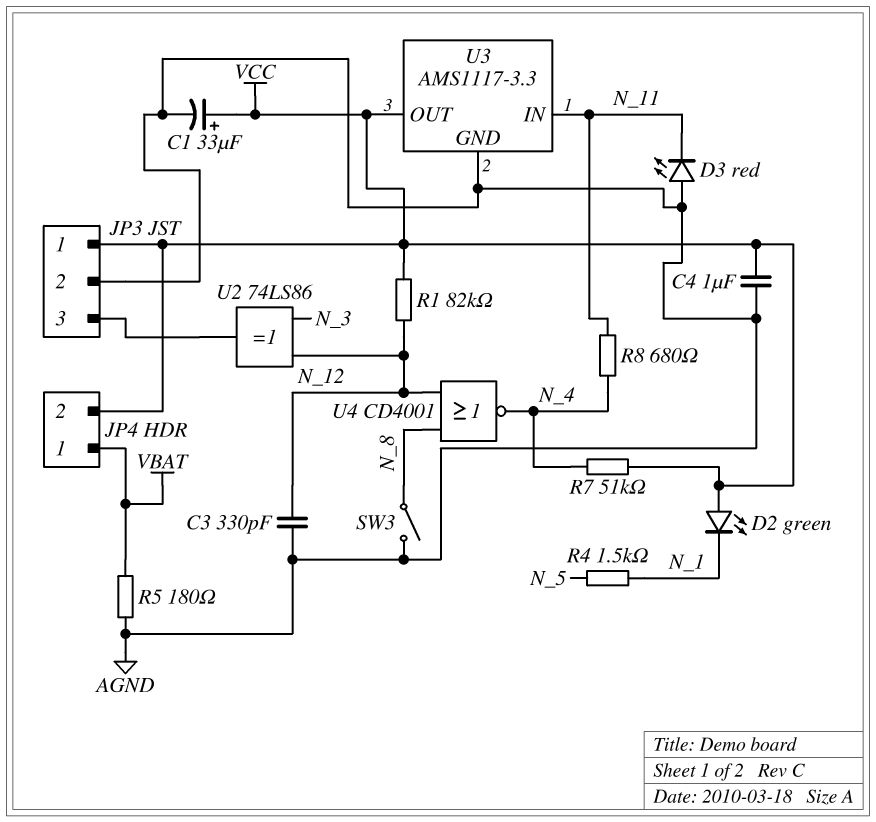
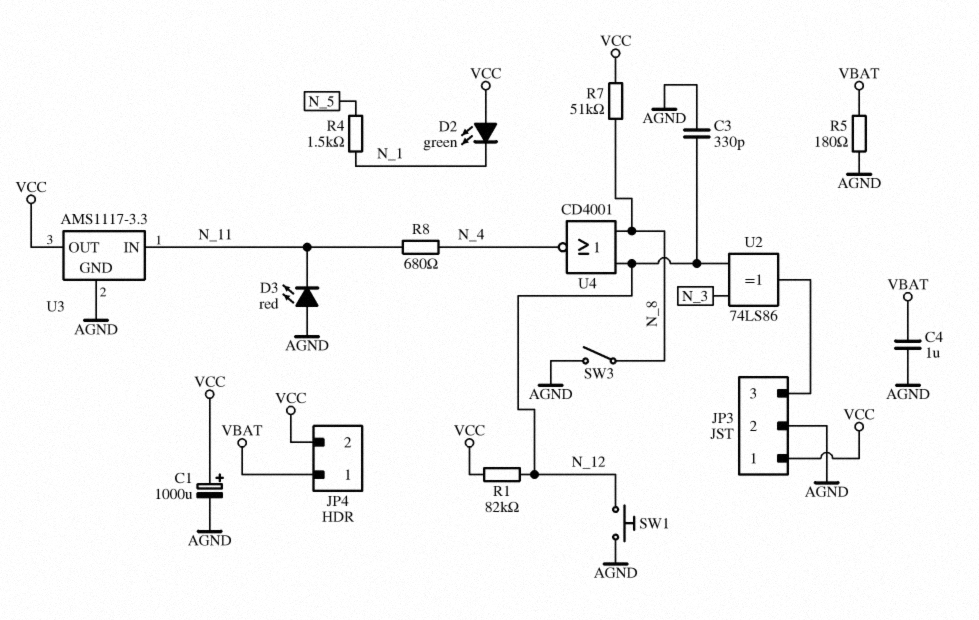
C1: 33uF (plus VCC, minus AGND) -> 1000uF (plus VCC, minus AGND)
C4: 1uF (AGND, VCC) -> 1uF (AGND, VBAT)
R7: 51k (N_4, VCC) -> 51k (N_8, VCC)
SW1: none -> button (AGND, N_12)

